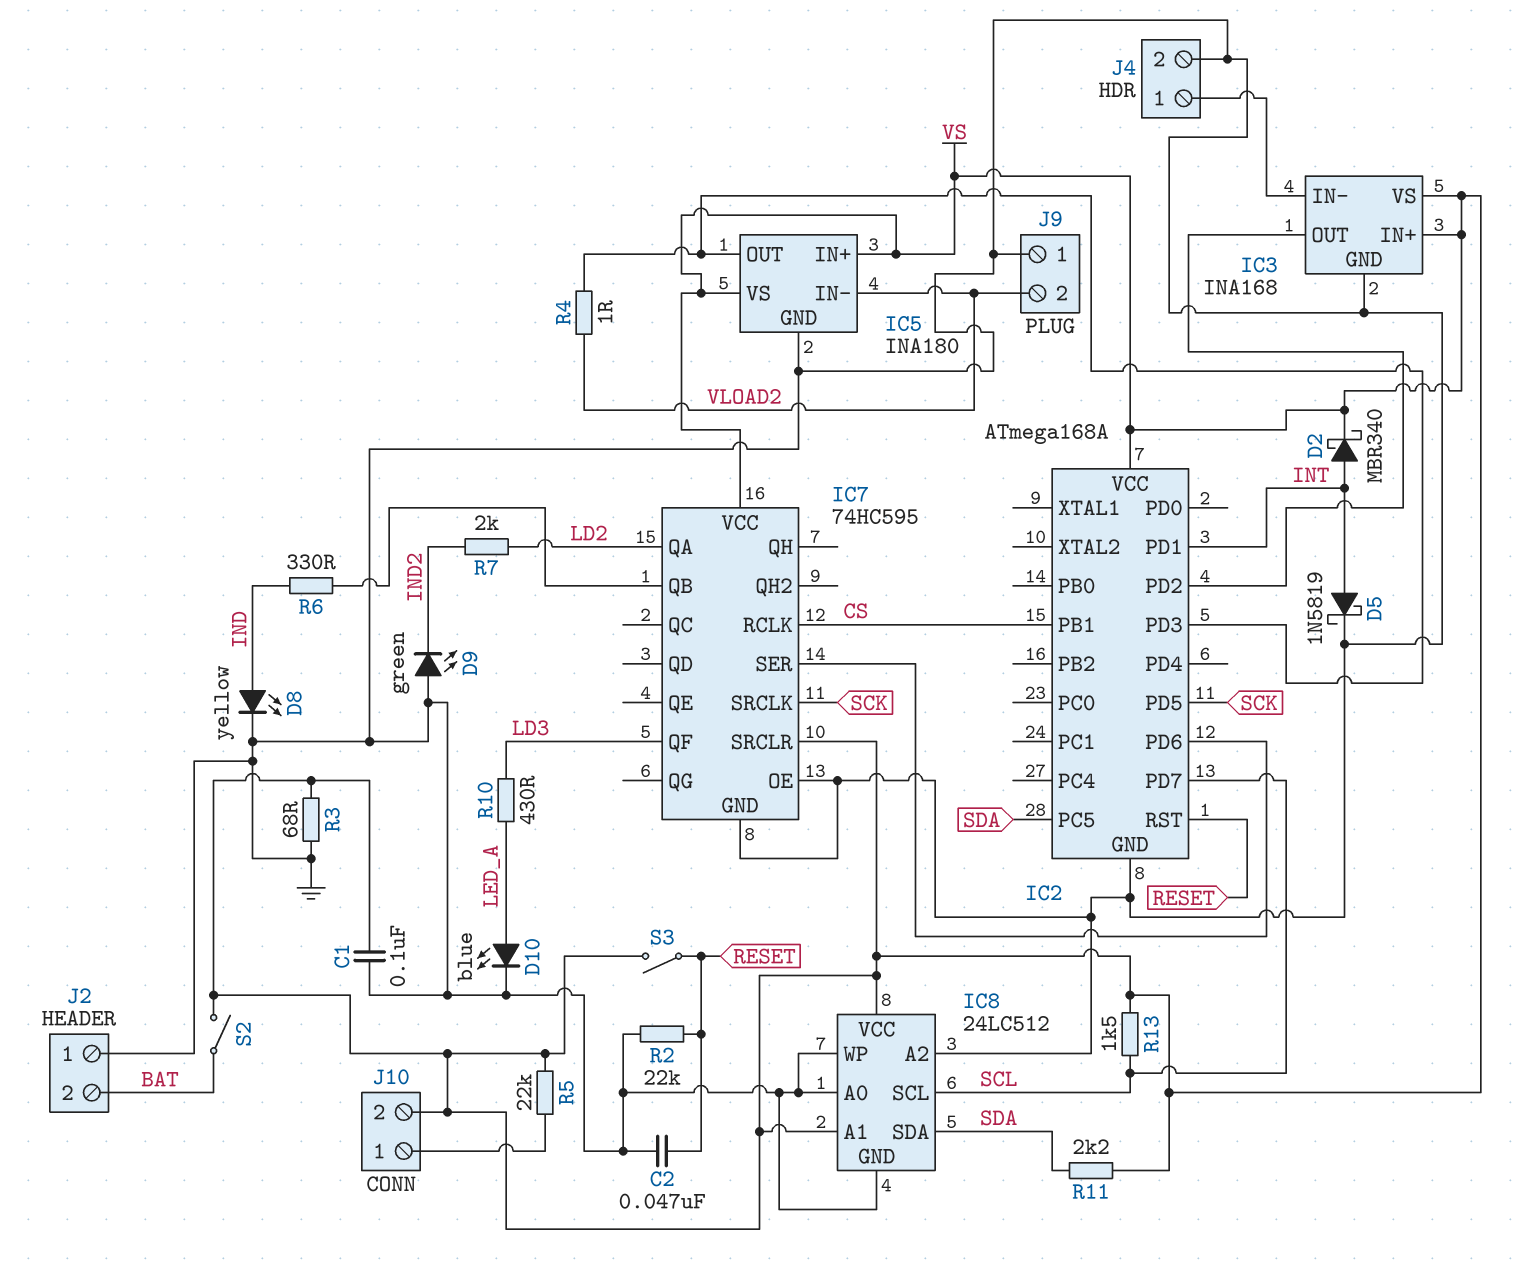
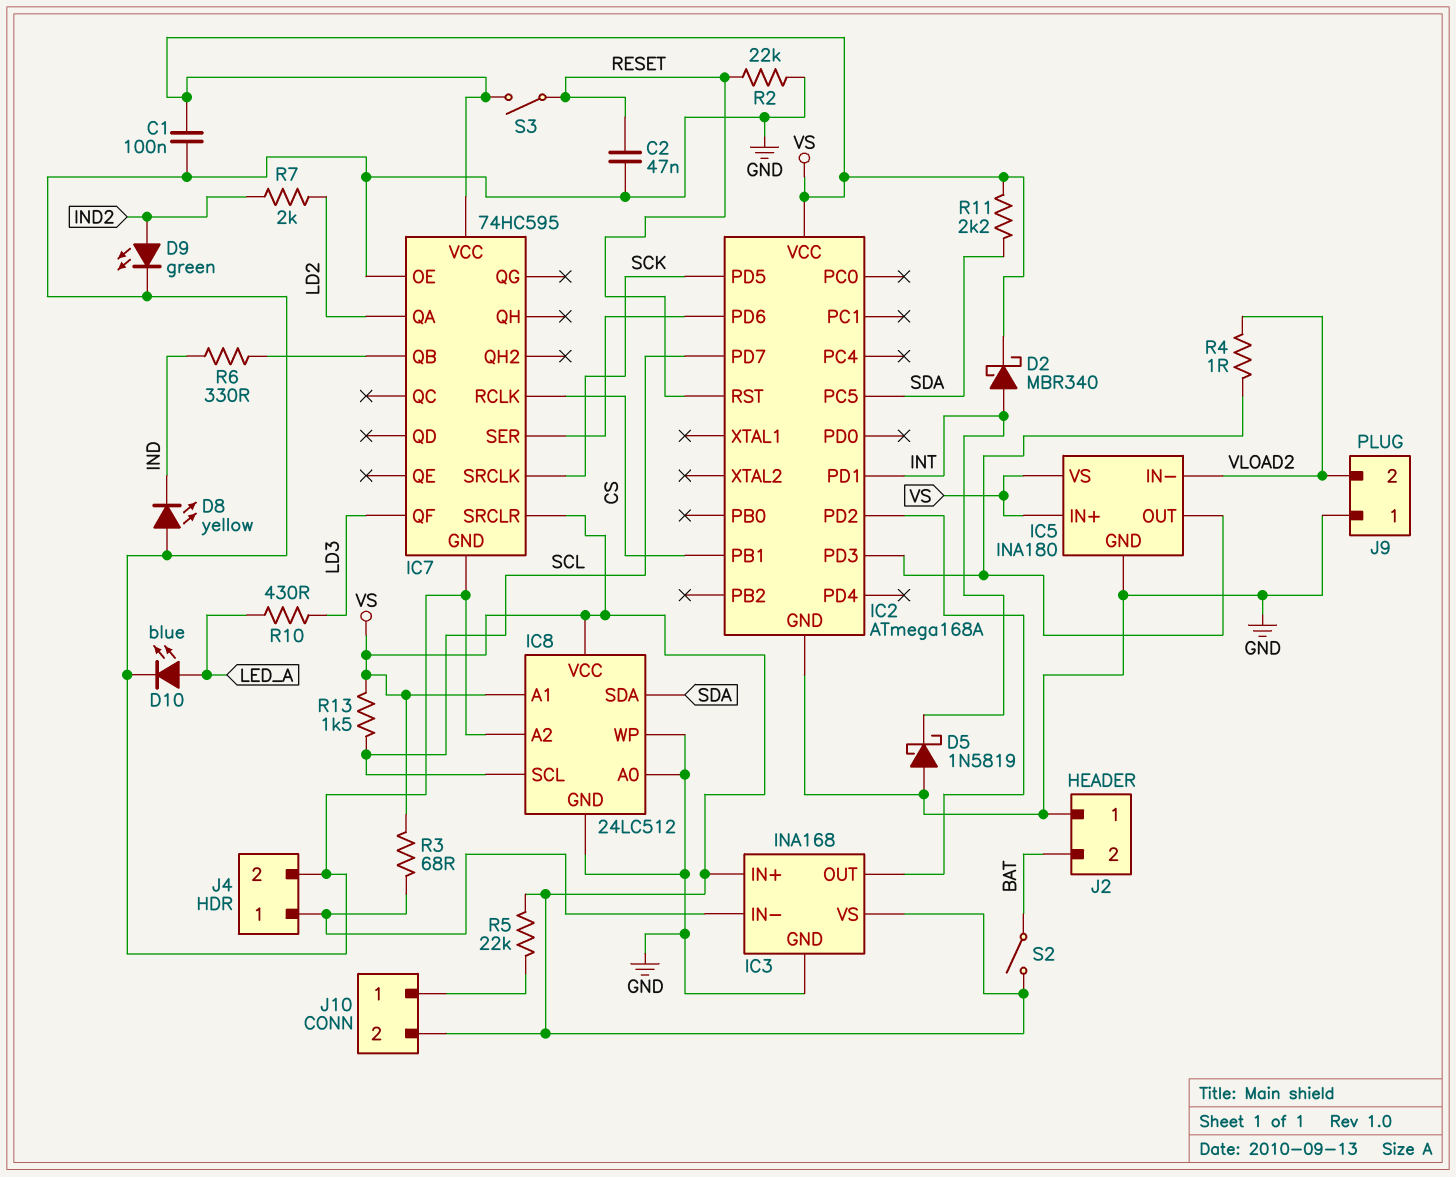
D5: schottky 1N5819 (A INT, K GND) -> schottky 1N5819 (A GND, K INT)
D8: LED yellow (A IND, K GND) -> LED yellow (A GND, K IND)
D9: LED green (A GND, K IND2) -> LED green (A IND2, K GND)
R3: 68 (GND, VS) -> 68 (IC3/IN-, VS)

